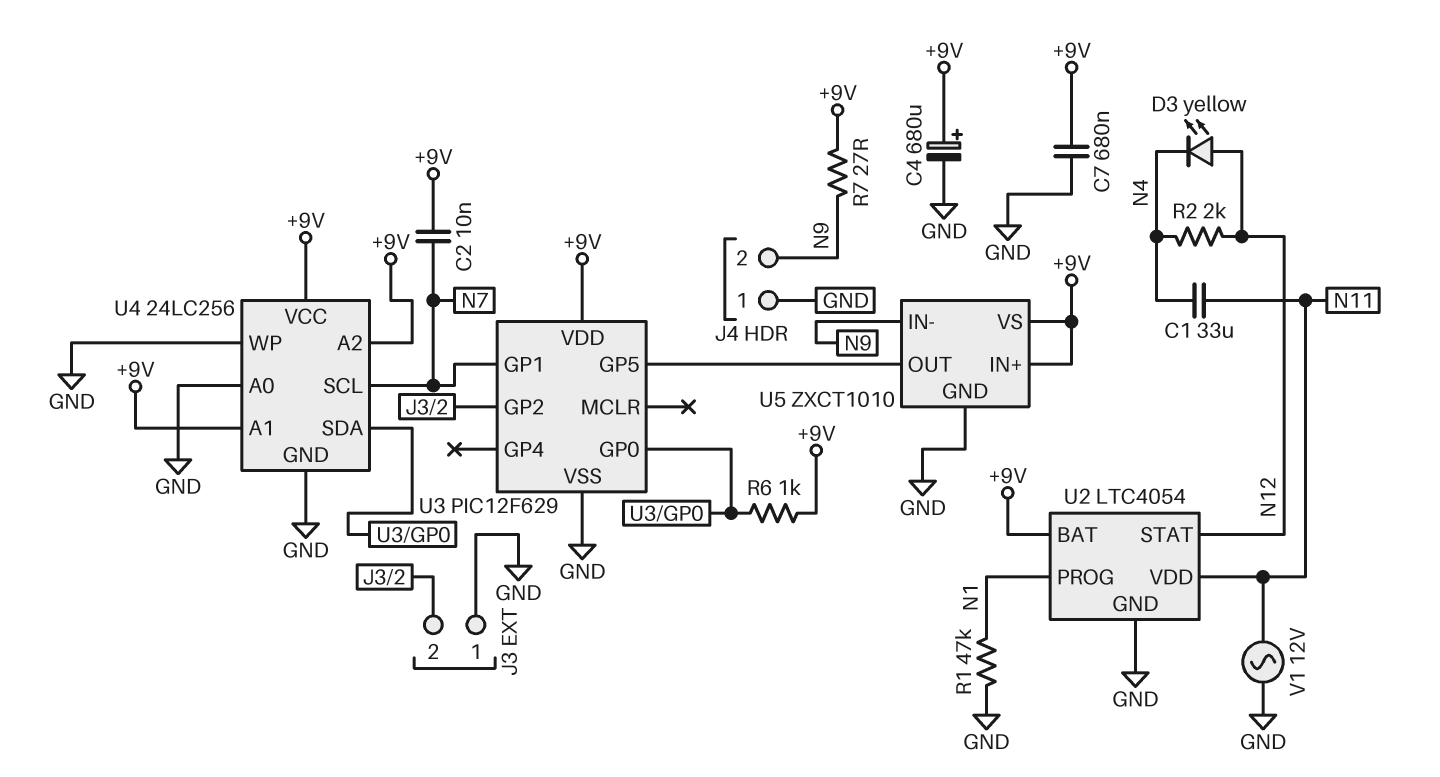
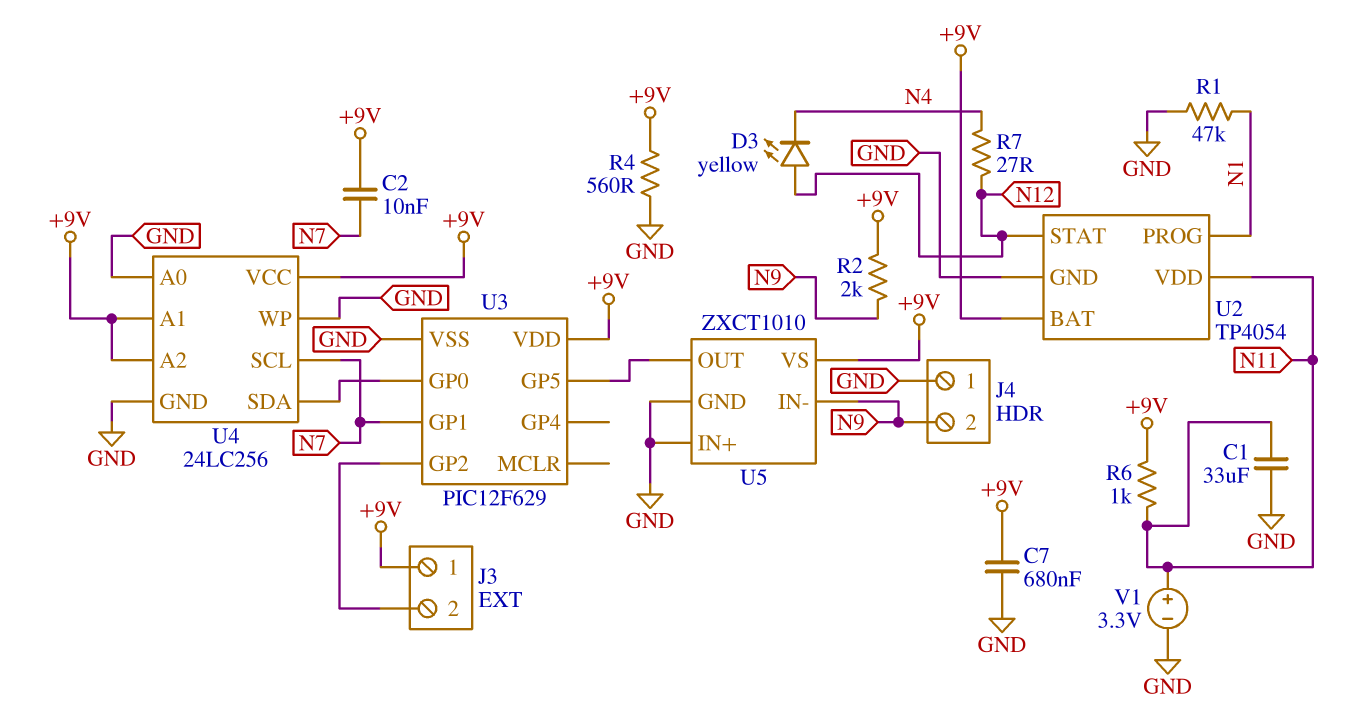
C1: 33uF (N4, N11) -> 33uF (GND, N11)
C4: 680uF (plus +9V, minus GND) -> none
J3 pin 1: GND -> +9V
R2: 2k (N4, N12) -> 2k (+9V, N9)
R4: none -> 560 (+9V, GND)
R6: 1k (+9V, U3/GP0) -> 1k (+9V, N11)
R7: 27 (+9V, N9) -> 27 (N4, N12)
U2: LTC4054 -> TP4054
U5 pin IN+: +9V -> GND
V1: AC 12V (GND, N11) -> 3.3V (plus N11, minus GND)

